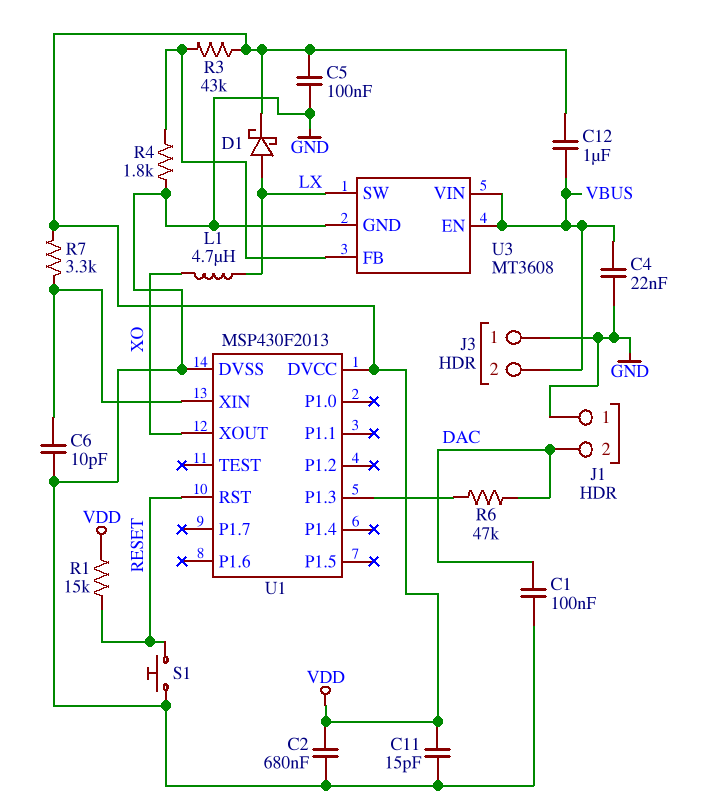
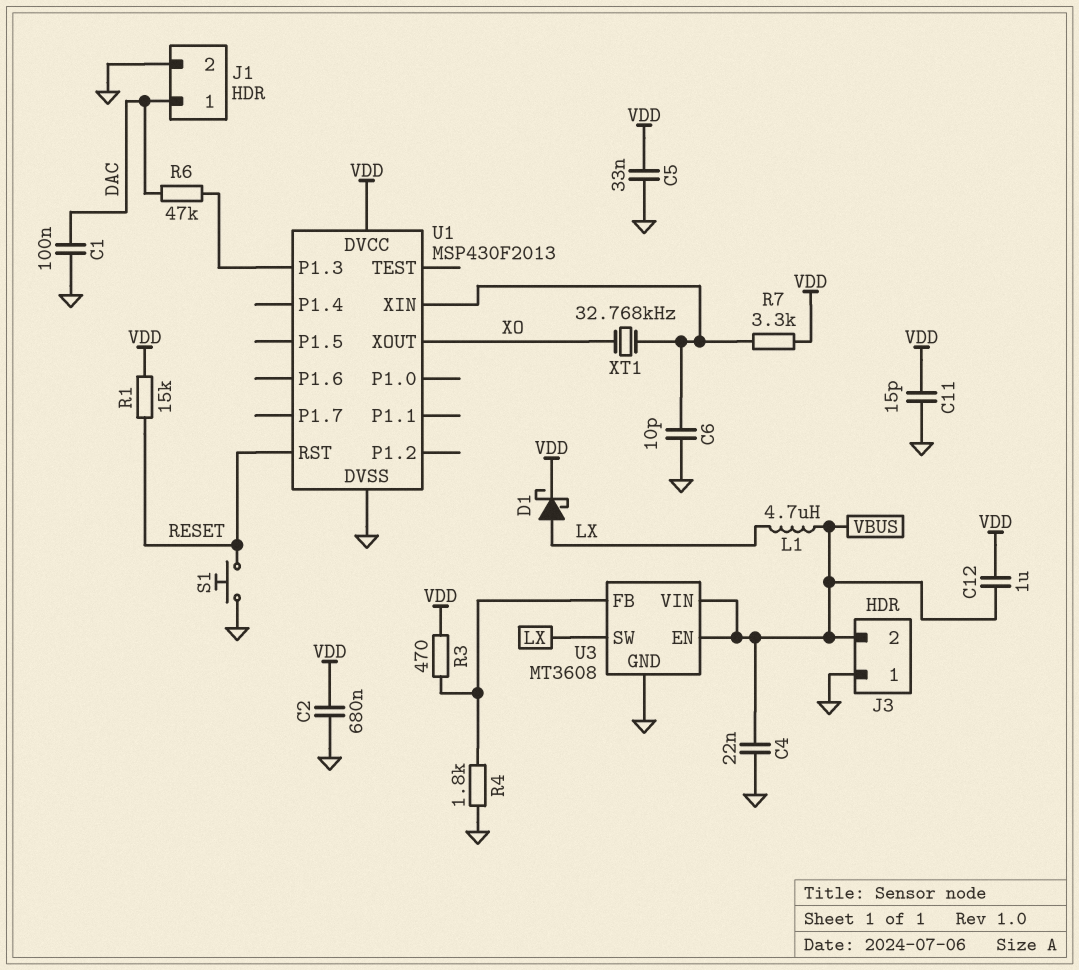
C5: 100nF (GND, VDD) -> 33nF (GND, VDD)
J1 pin 1: GND -> DAC
J1 pin 2: DAC -> GND
L1: 4.7uH (LX, XO) -> 4.7uH (LX, VBUS)
R3: 43k (U3/FB, VDD) -> 470 (U3/FB, VDD)
XT1: none -> 32.768kHz (U1/XIN, XO)

